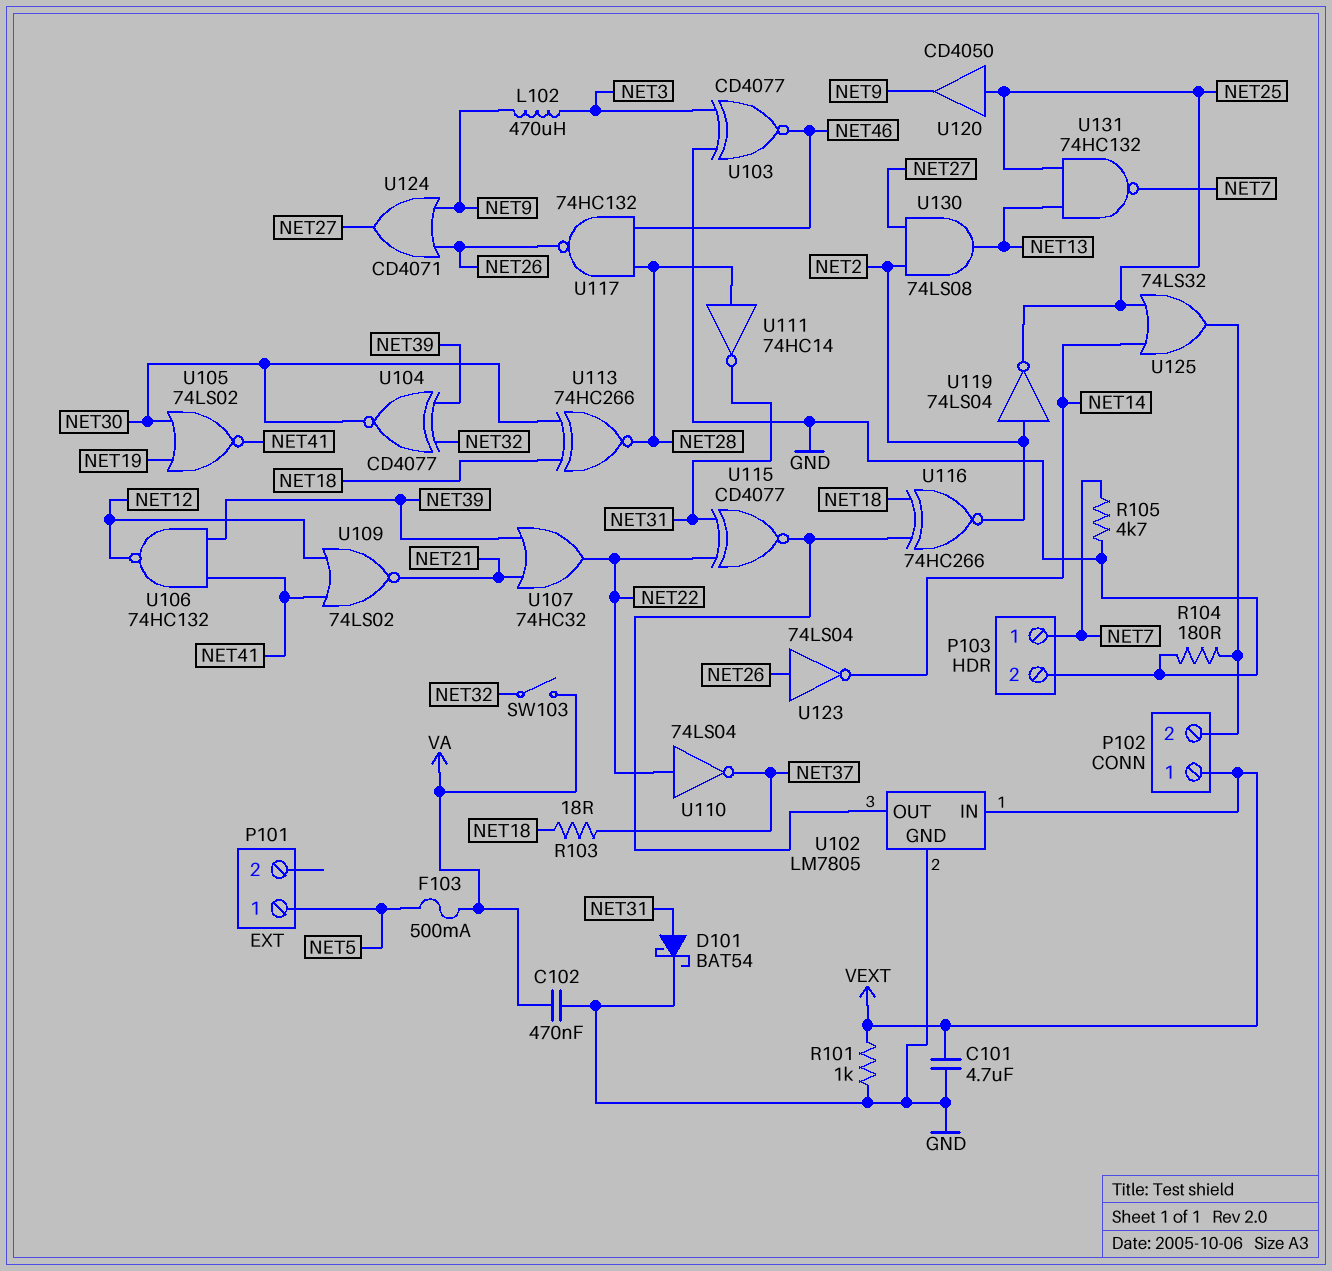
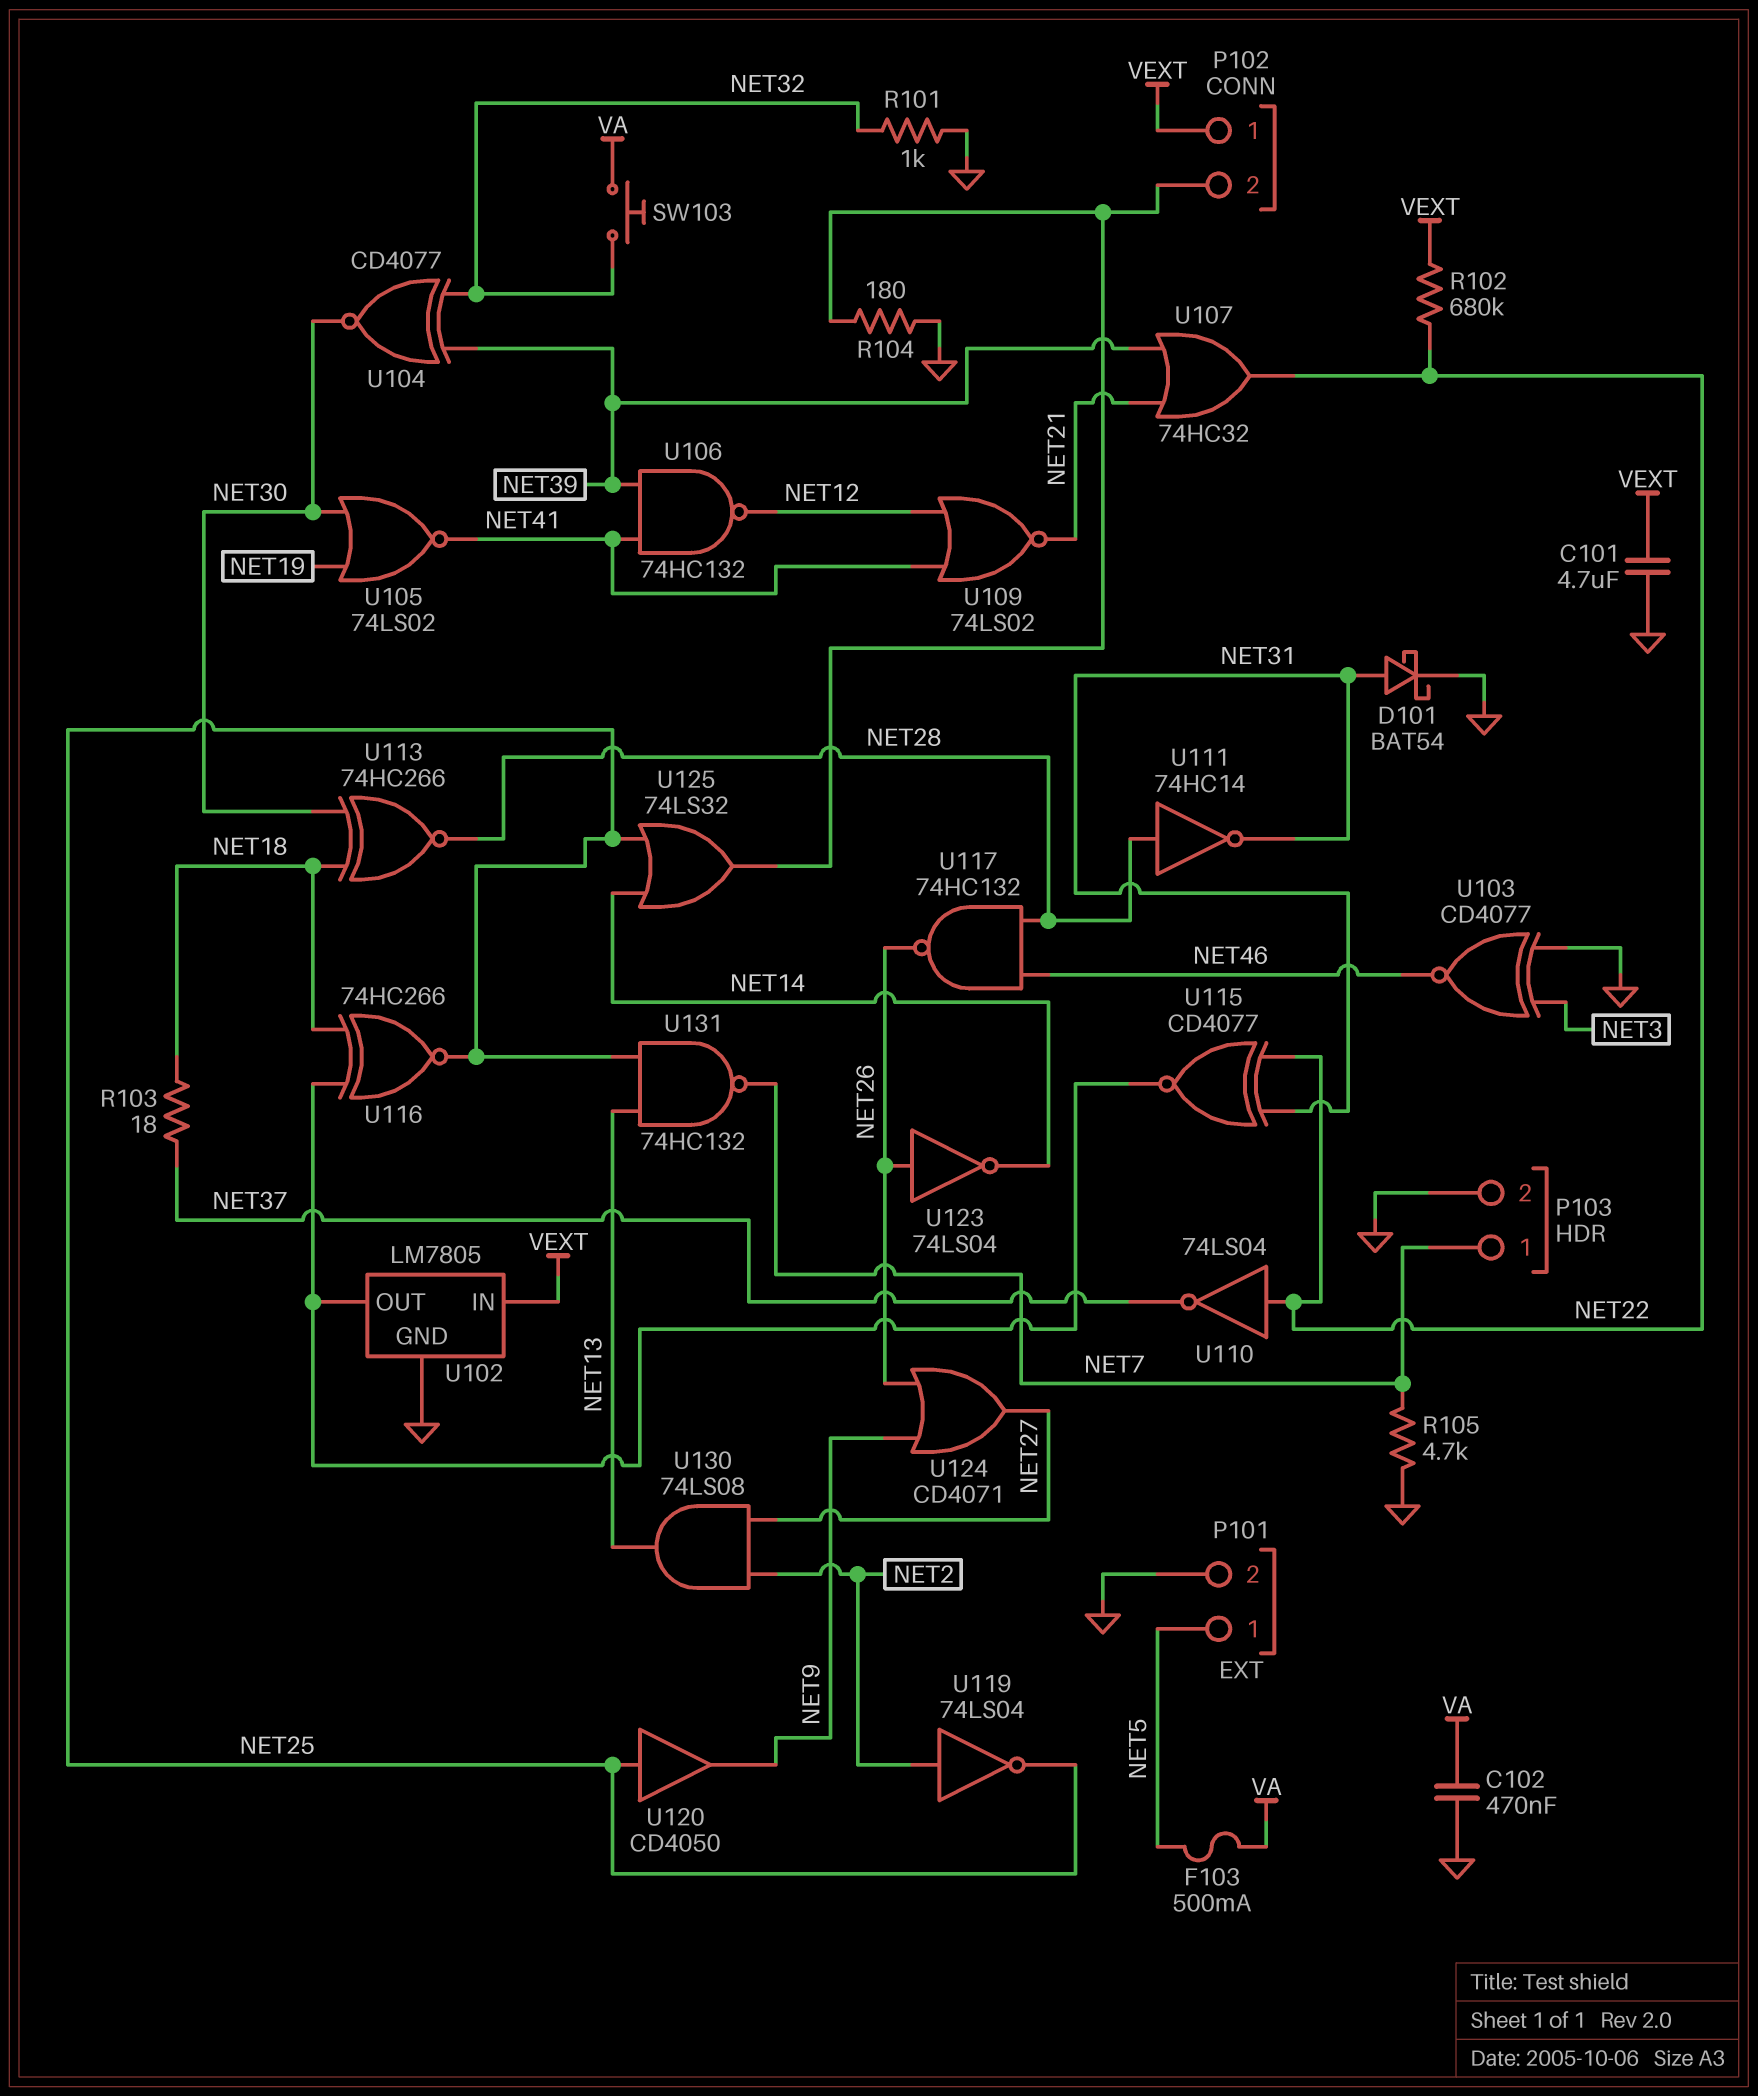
L102: 470uH (NET3, NET9) -> none
P101 pin 2: none -> GND
R101: 1k (GND, VEXT) -> 1k (GND, NET32)
R102: none -> 680k (NET22, VEXT)
SW103: switch (NET32, VA) -> button (NET32, VA)
U116: XNOR 74HC266 (in NET18, in U102/OUT, out NET2) -> XNOR 74HC266 (in NET18, in U102/OUT, out NET25)

